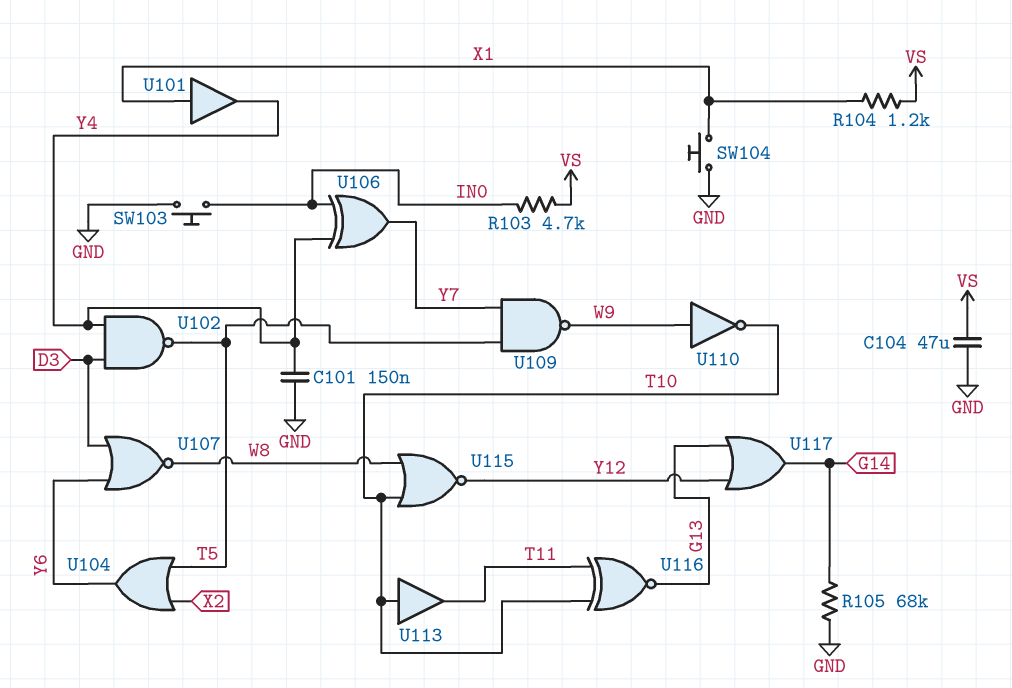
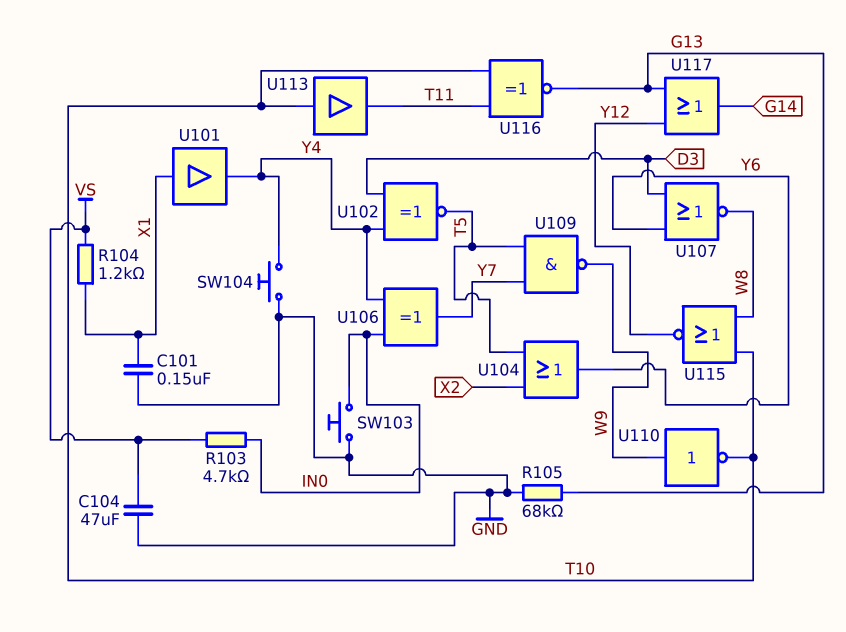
C101: 150nF (GND, Y4) -> 150nF (GND, X1)
R105: 68k (G14, GND) -> 68k (G13, GND)
SW104: button (GND, X1) -> button (GND, Y4)
U102: NAND (in D3, in Y4, out T5) -> XNOR (in D3, in Y4, out T5)

